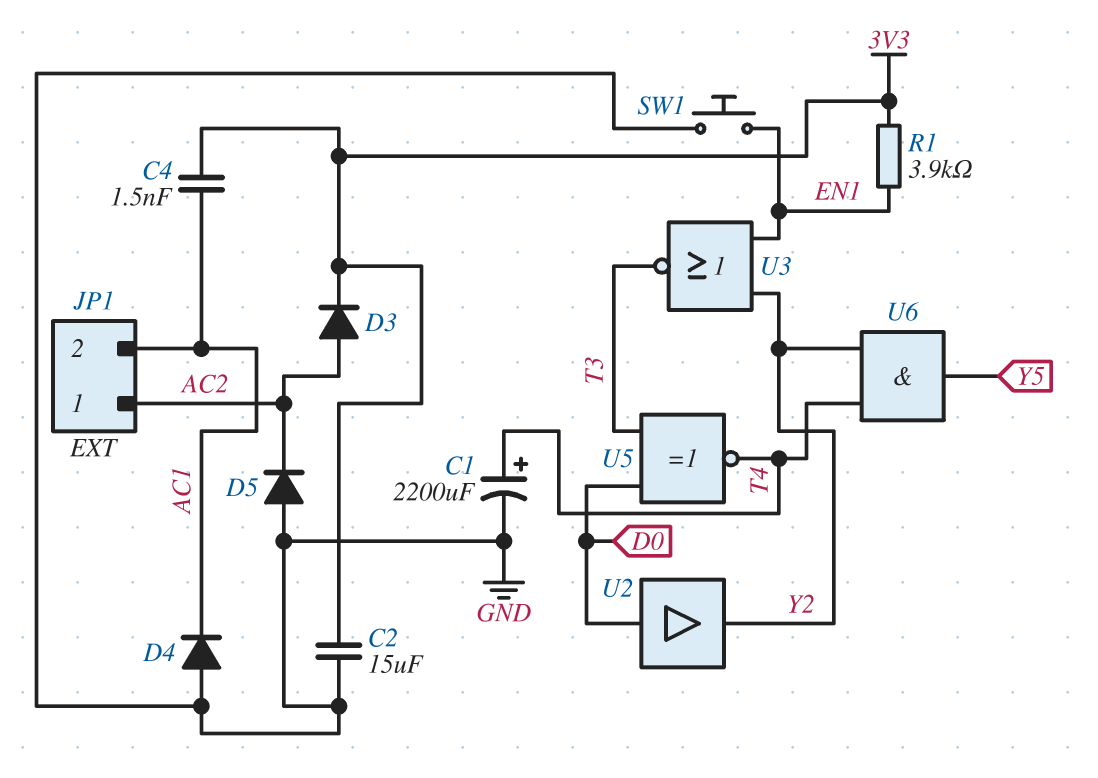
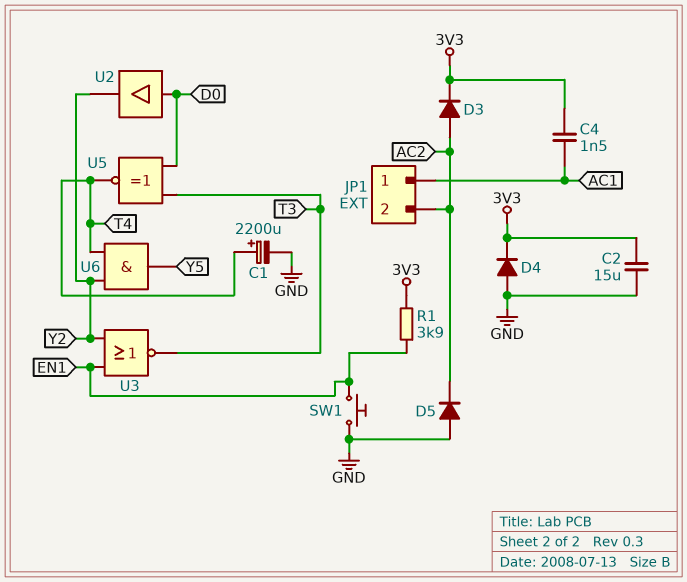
D4: diode (A GND, K AC1) -> diode (A GND, K 3V3)
JP1 pin 1: AC2 -> AC1
JP1 pin 2: AC1 -> AC2

